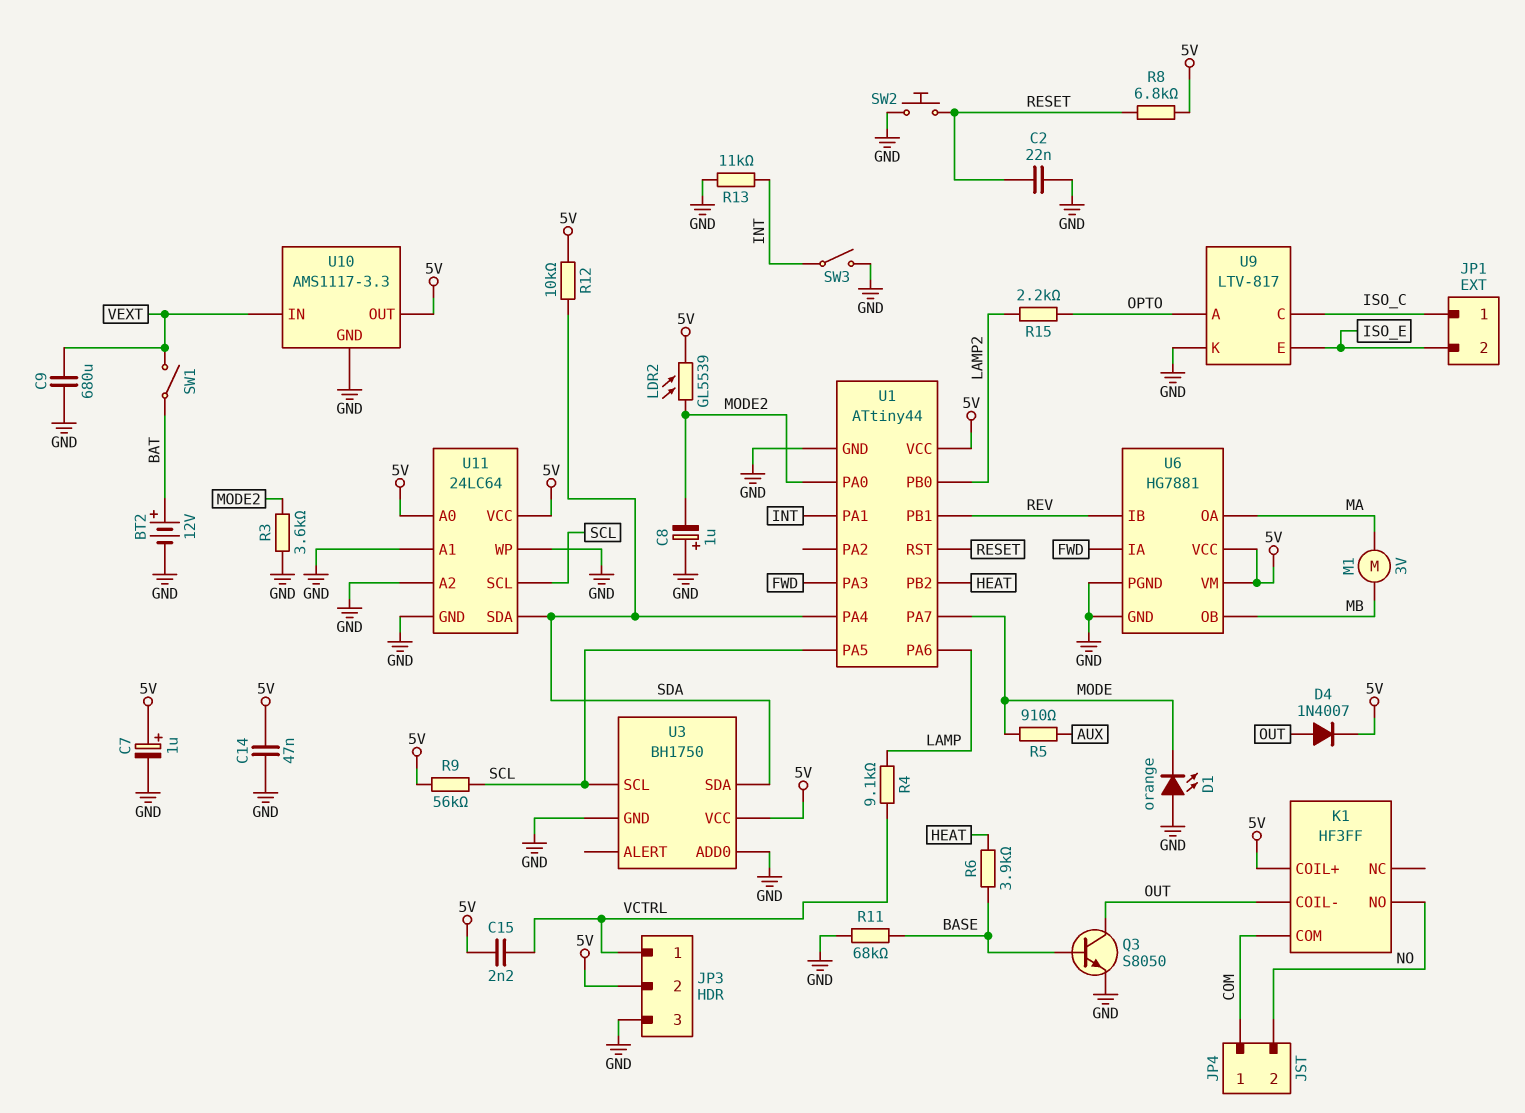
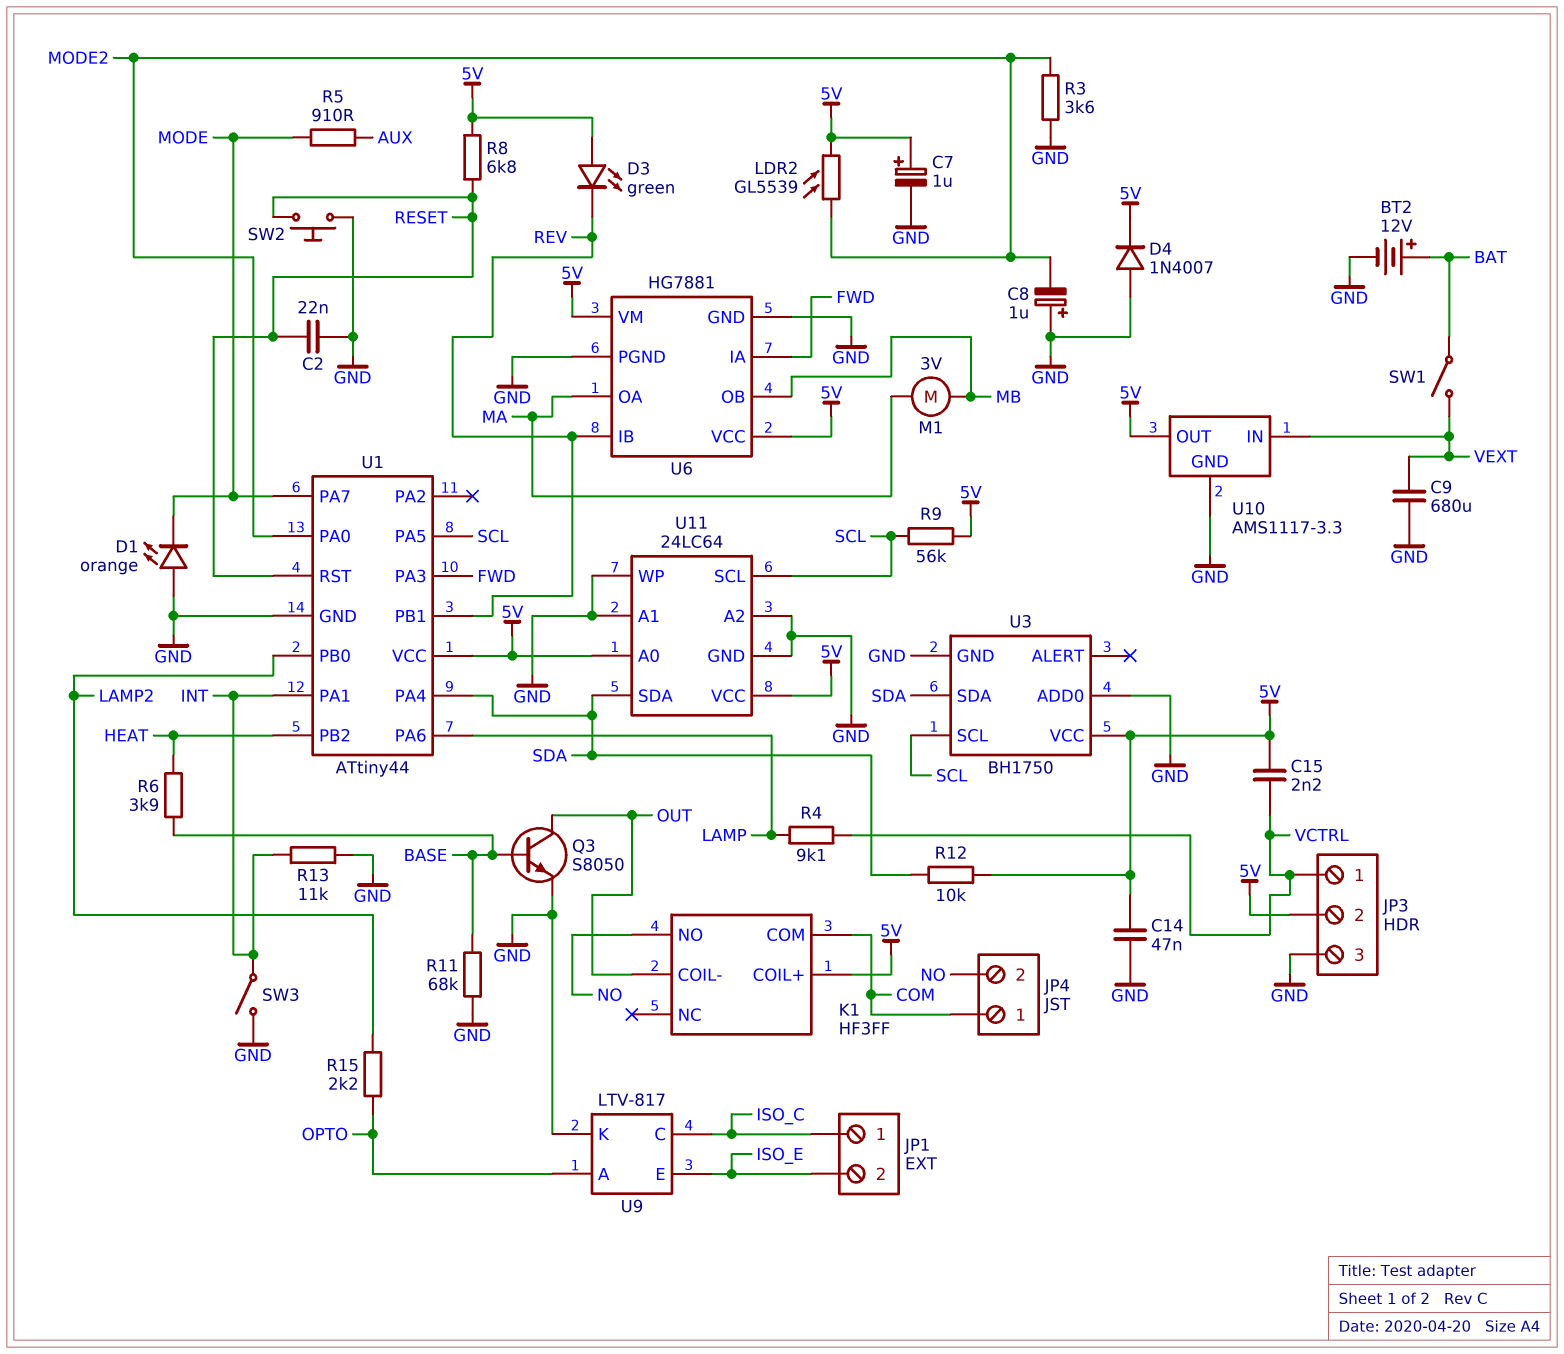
D3: none -> LED green (A 5V, K REV)
D4: diode 1N4007 (A OUT, K 5V) -> diode 1N4007 (A GND, K 5V)

